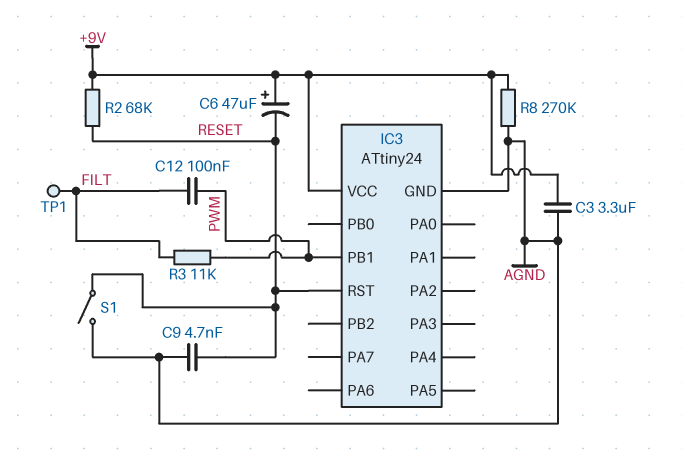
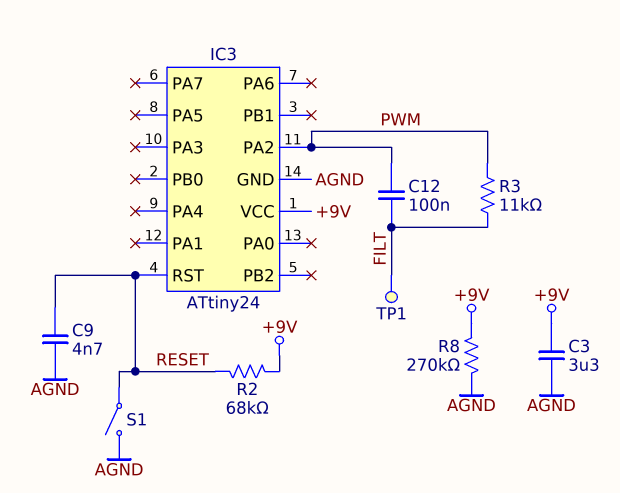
C6: 47uF (plus +9V, minus RESET) -> none
IC3 pin PA2: none -> PWM
IC3 pin PB1: PWM -> none

